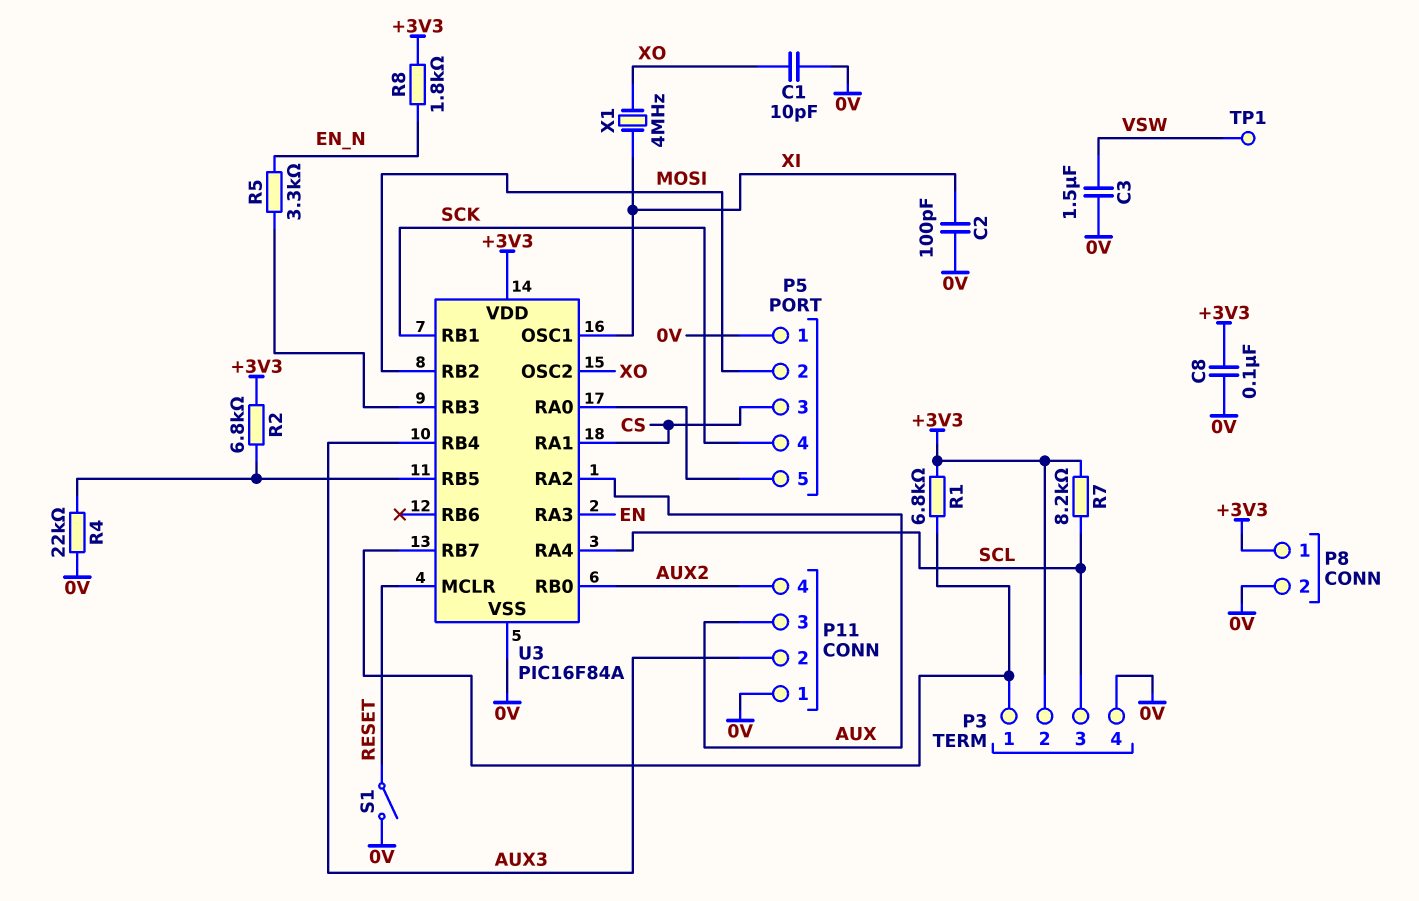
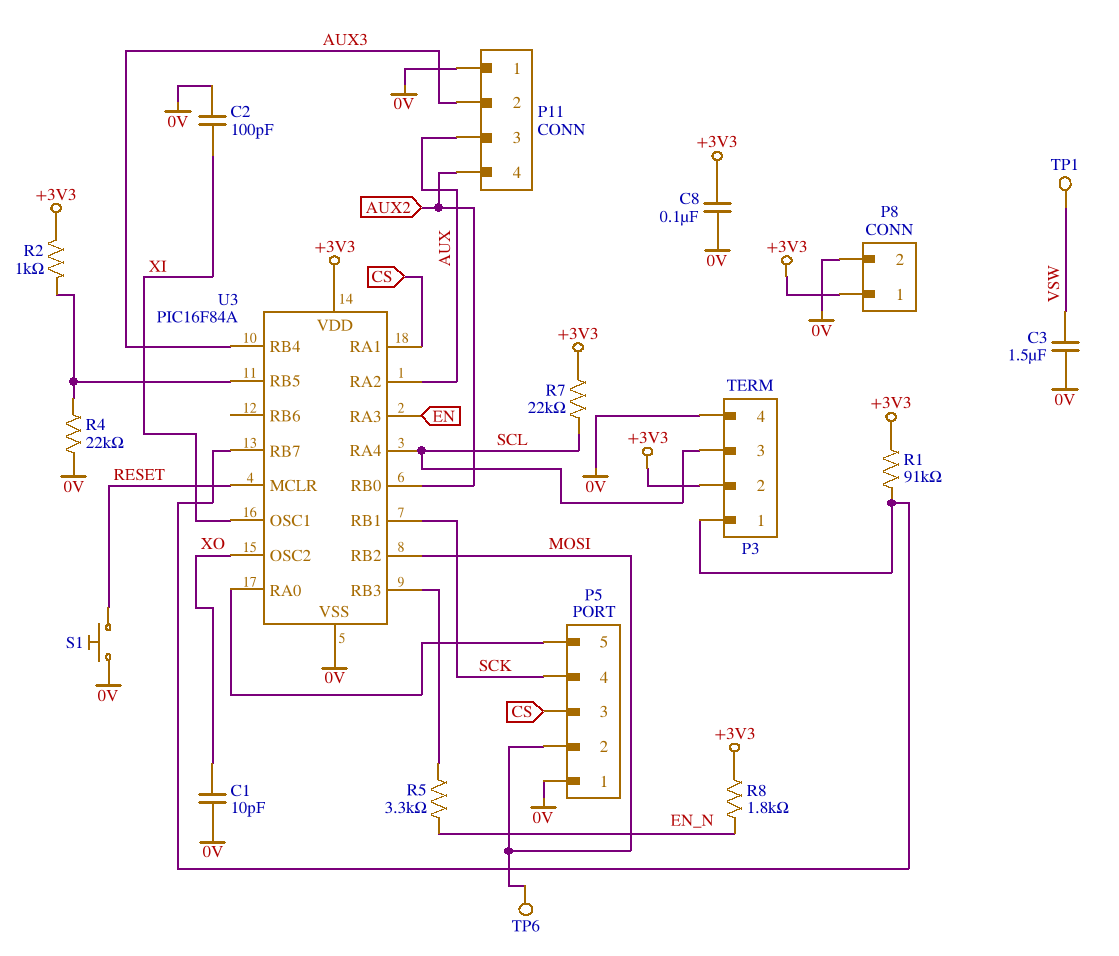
R1: 6.8k (+3V3, P3/1) -> 91k (+3V3, P3/1)
R2: 6.8k (+3V3, U3/RB5) -> 1k (+3V3, U3/RB5)
R7: 8.2k (+3V3, SCL) -> 22k (+3V3, SCL)
S1: switch (0V, RESET) -> button (0V, RESET)
TP6: none -> test point (MOSI)
X1: 4MHz (XI, XO) -> none

